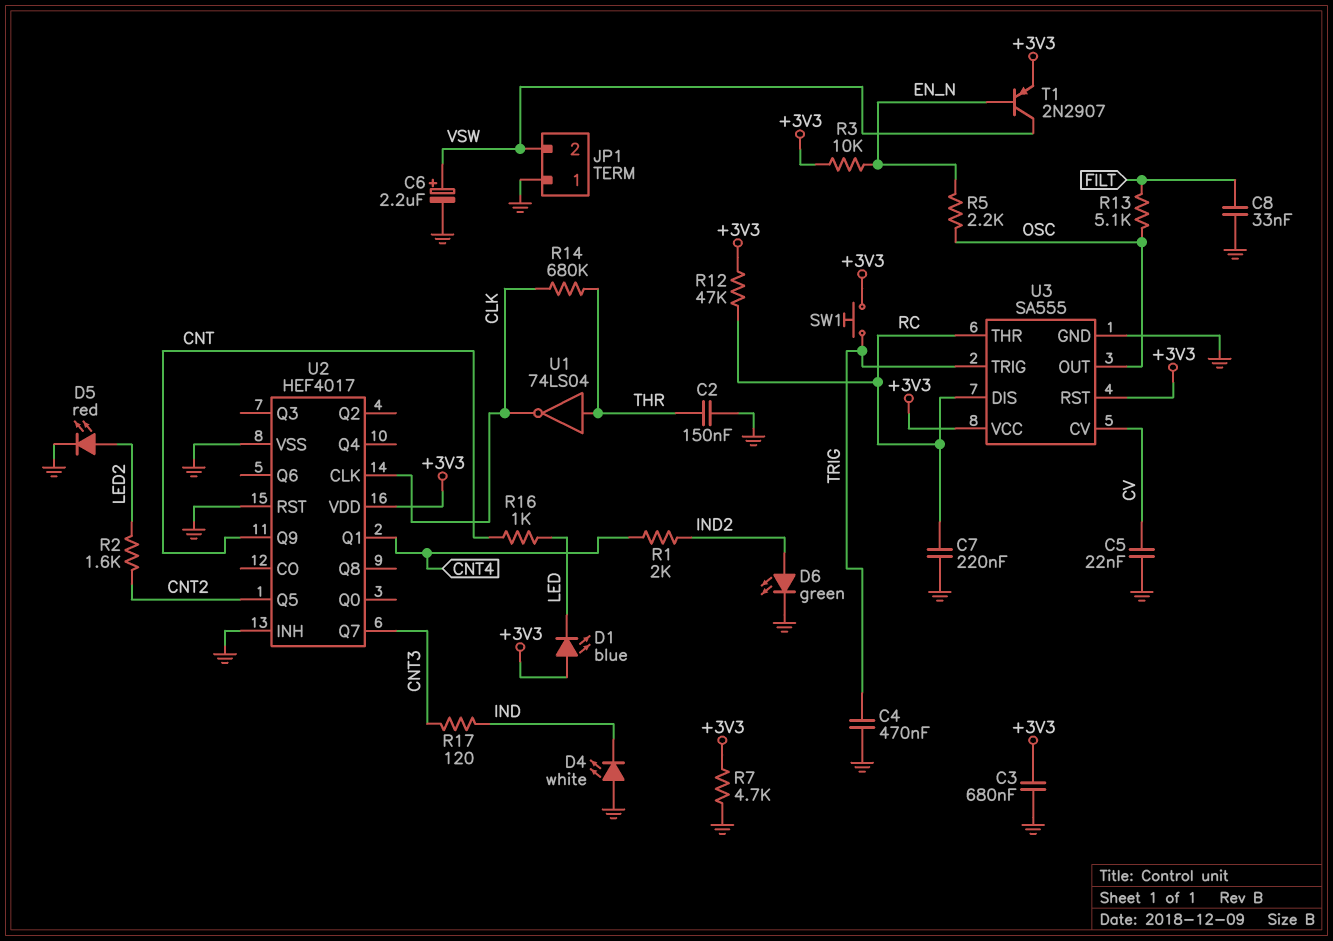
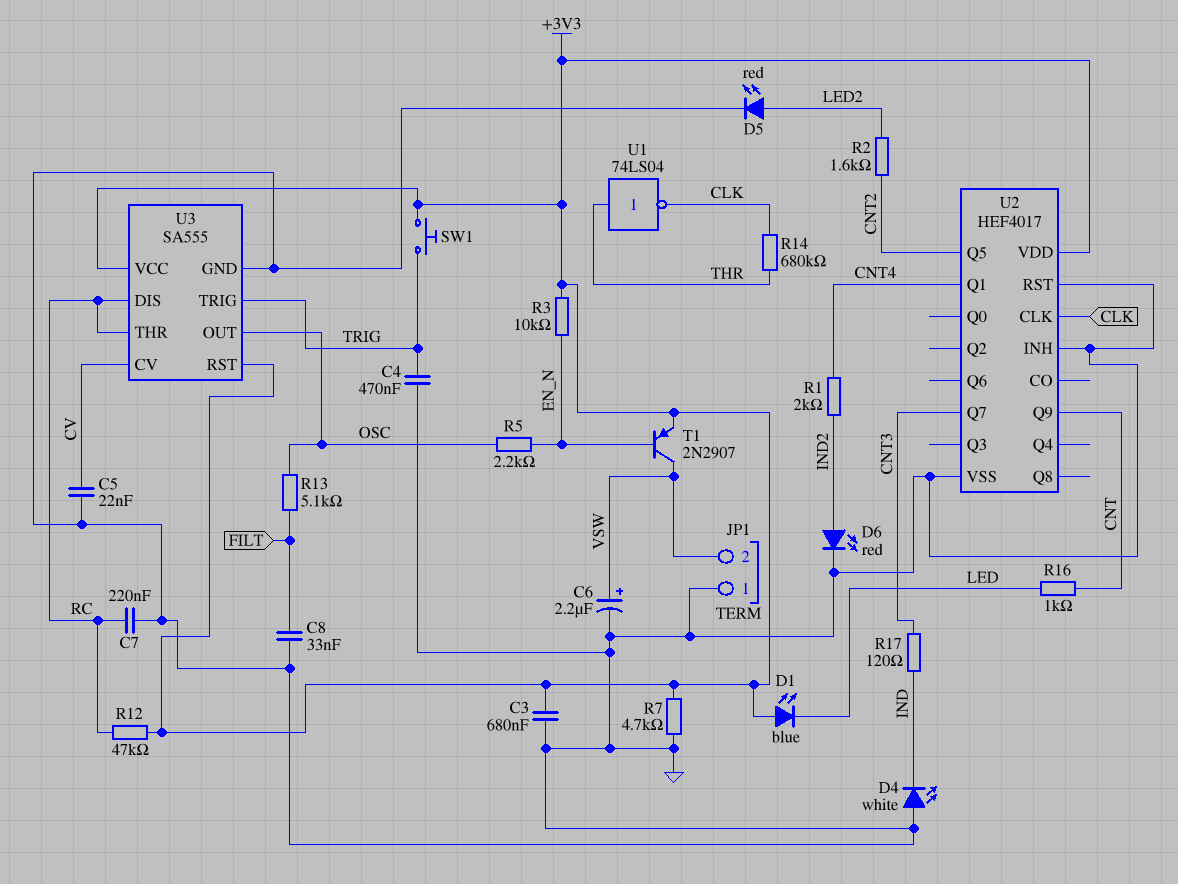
C2: 150nF (GND, THR) -> none
D6: LED green (A IND2, K GND) -> LED red (A IND2, K GND)

